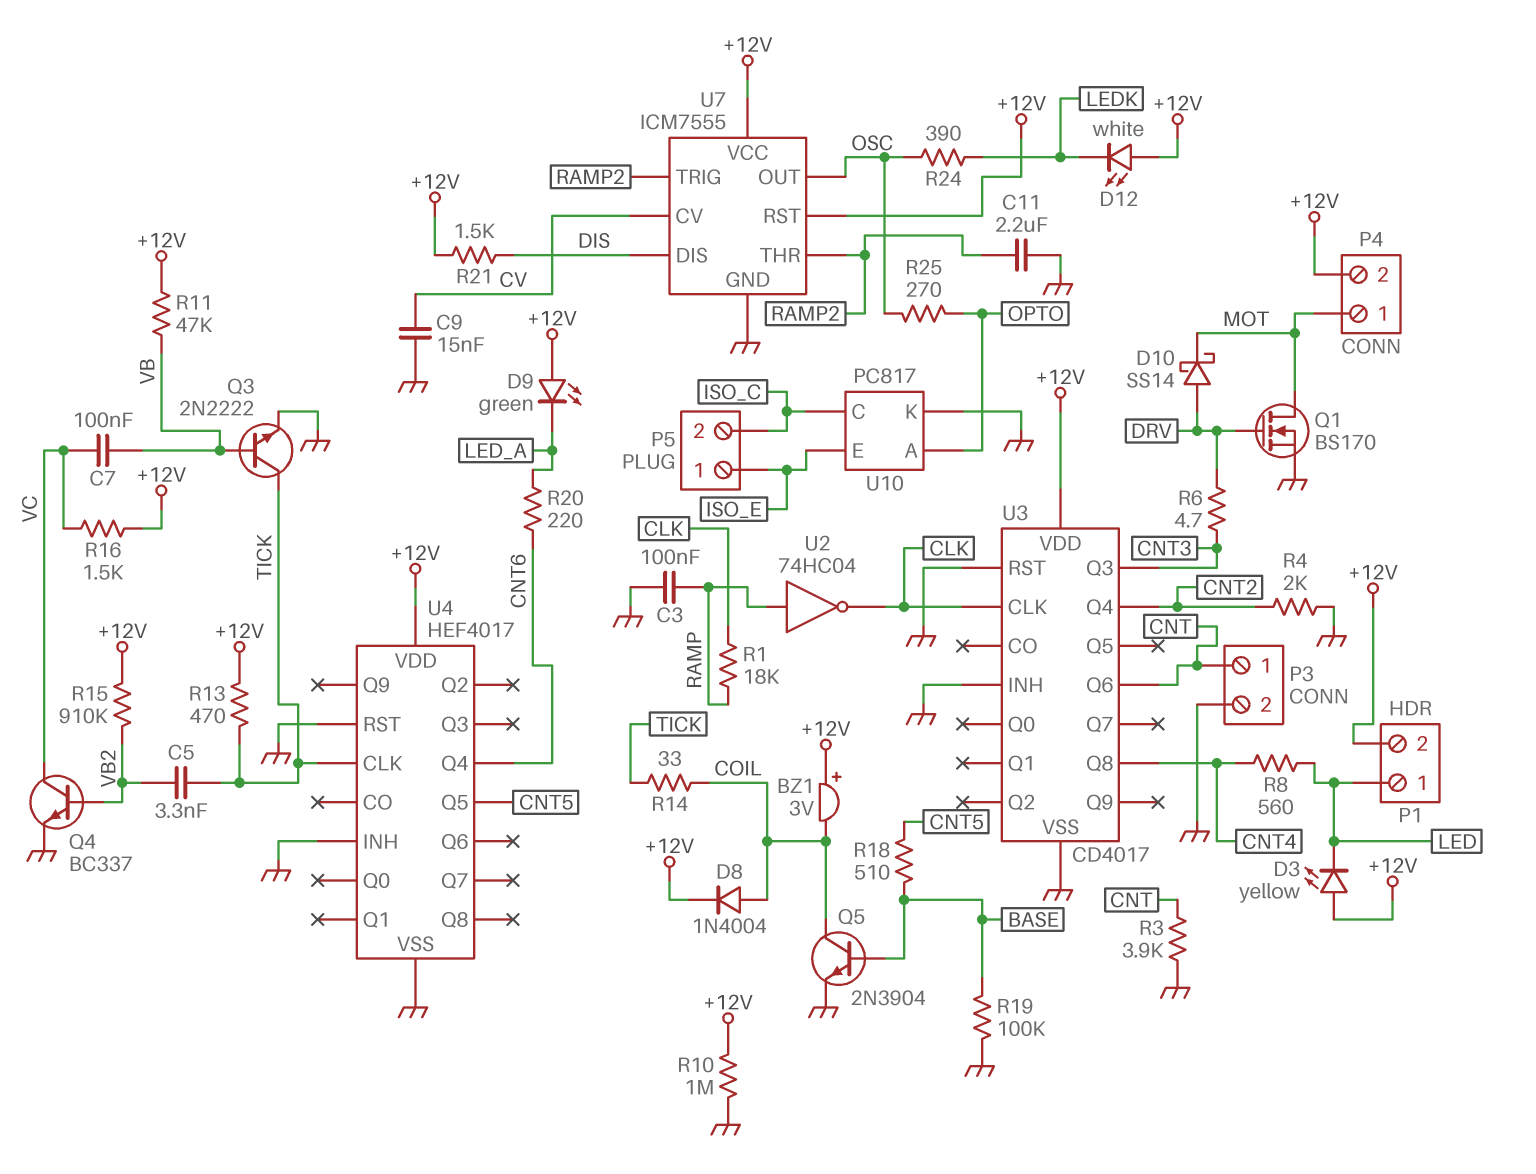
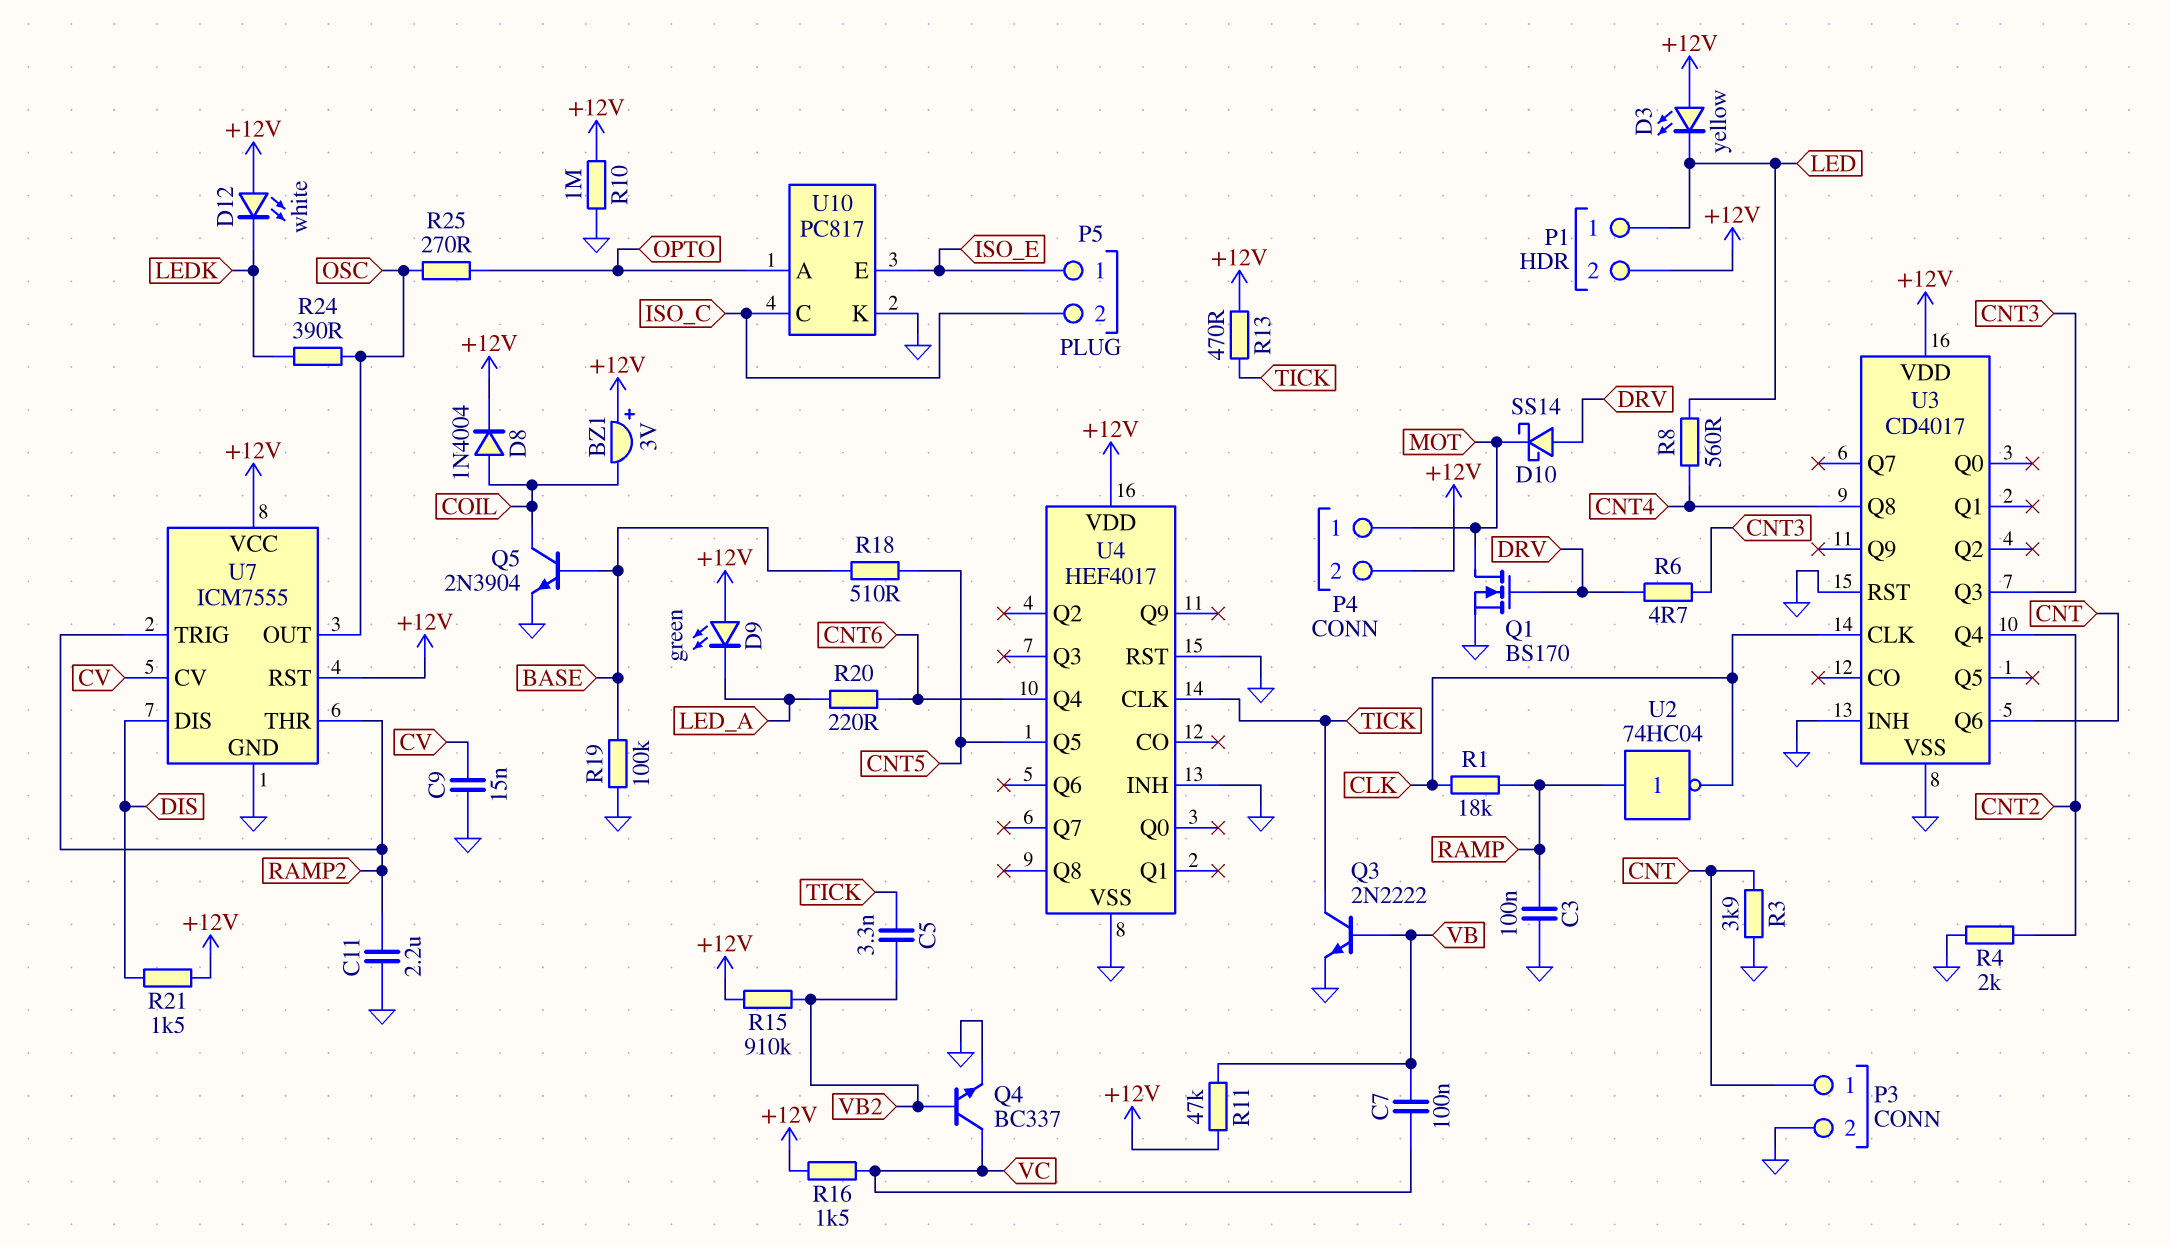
R14: 33 (COIL, TICK) -> none

